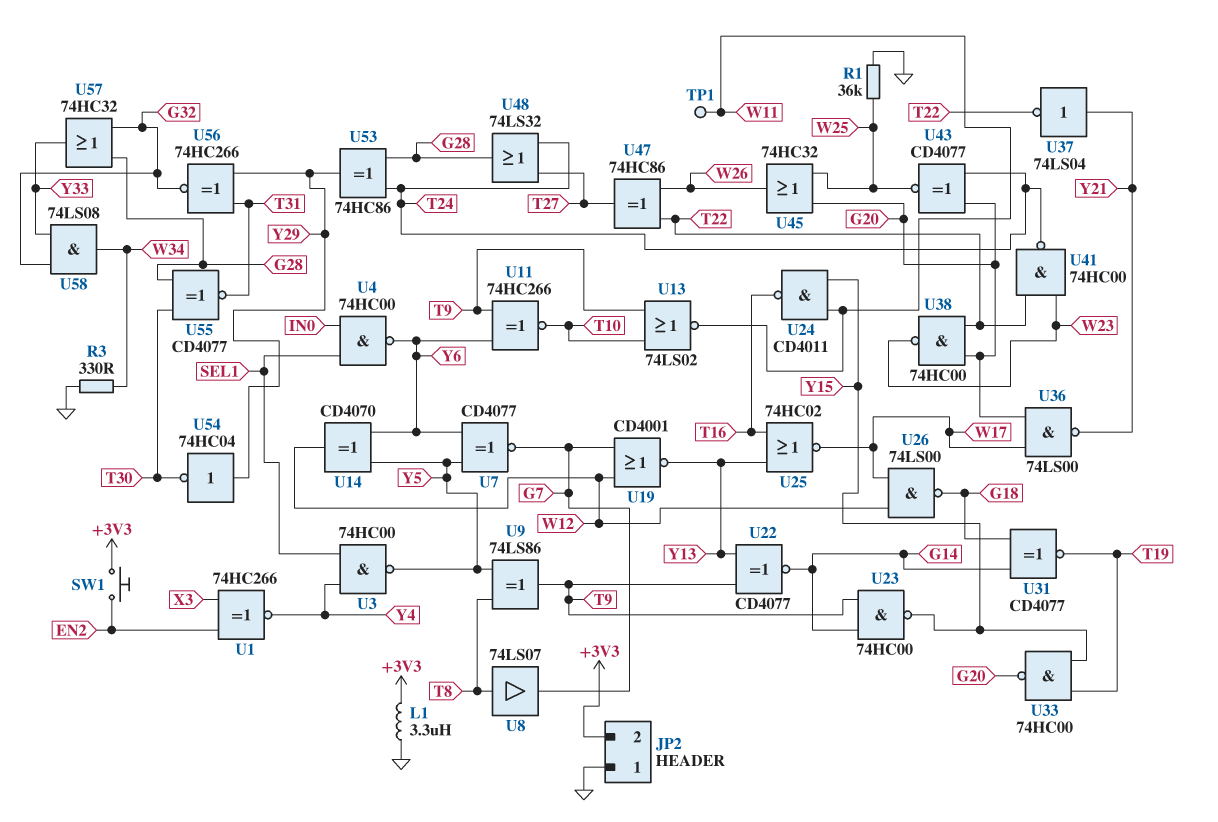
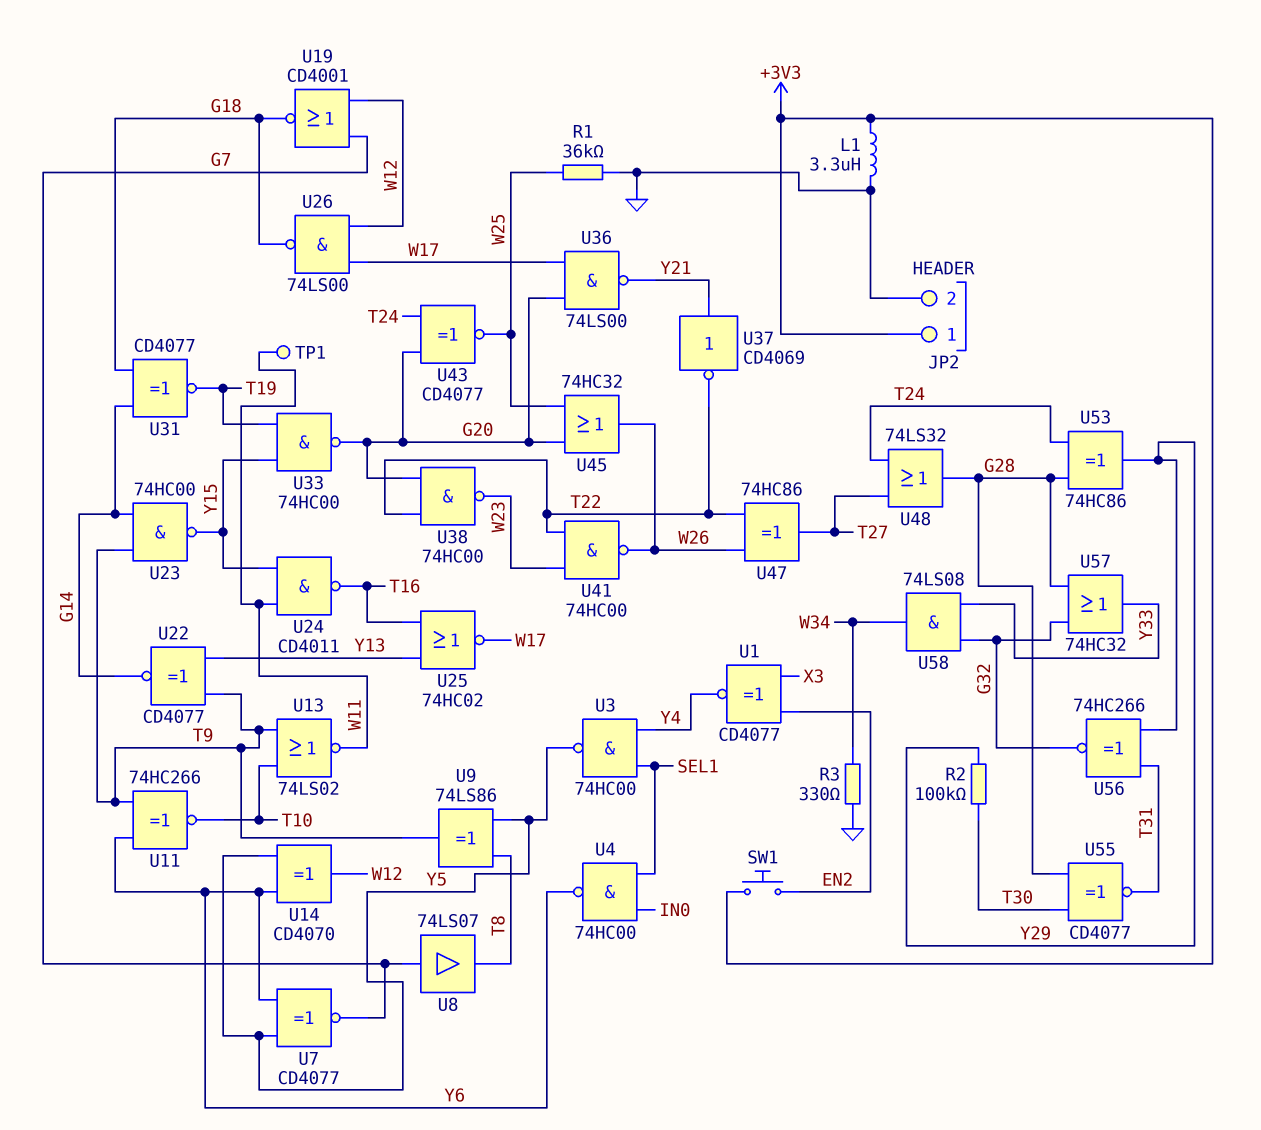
JP2 pin 1: GND -> +3V3
JP2 pin 2: +3V3 -> GND
R2: none -> 100k (T30, Y29)
U1: XNOR 74HC266 (in EN2, in X3, out Y4) -> XNOR CD4077 (in EN2, in X3, out Y4)
U8: buffer 74LS07 (in T8, out G7) -> buffer 74LS07 (in G7, out T8)
U19: NOR CD4001 (in G7, in W12, out Y13) -> NOR CD4001 (in G7, in W12, out G18)
U37: NOT 74LS04 (in Y21, out T22) -> NOT CD4069 (in Y21, out T22)
U41: NAND 74HC00 (in T22, in W23, out T24) -> NAND 74HC00 (in T22, in W23, out W26)
U54: NOT 74HC04 (in Y29, out T30) -> none

